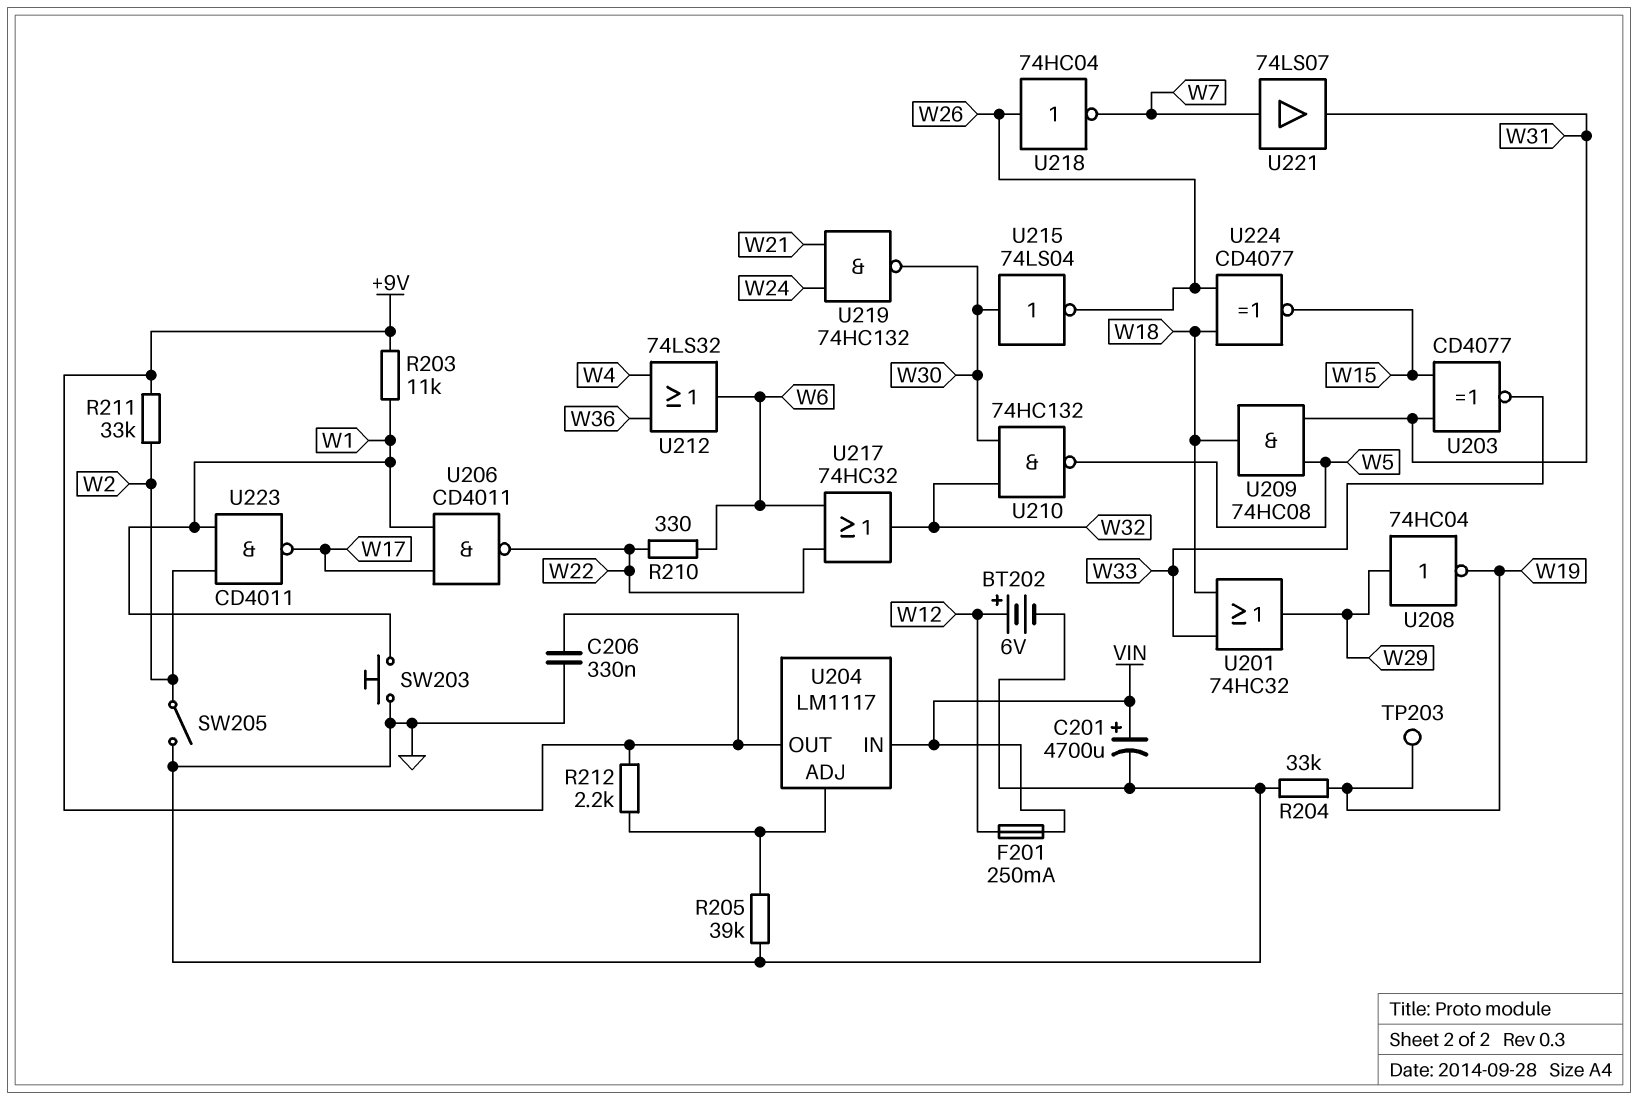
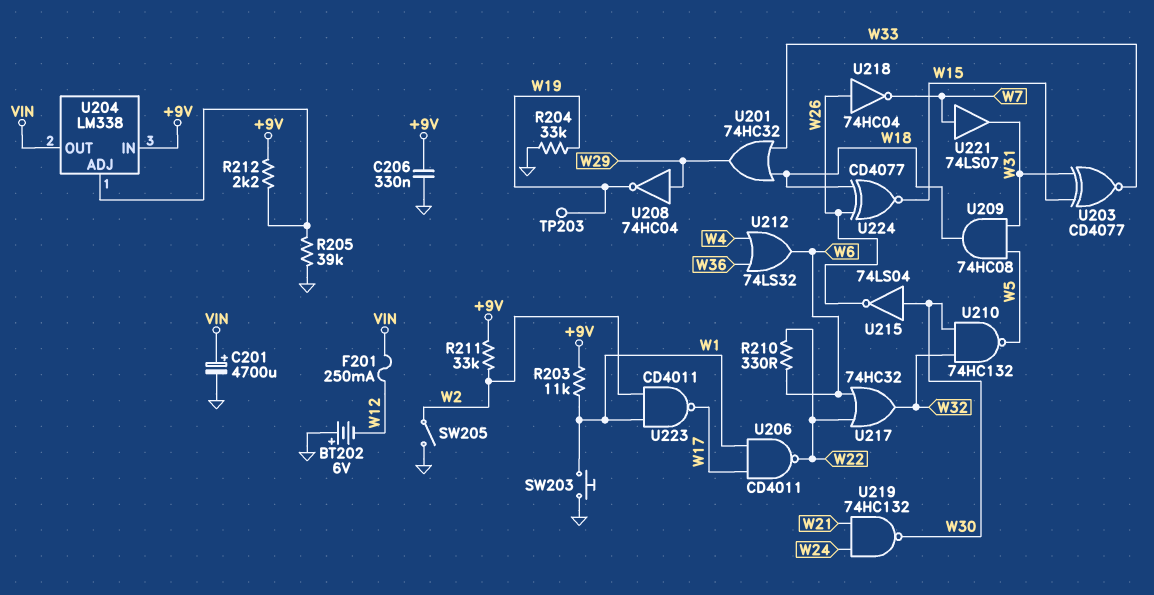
BT202: 6V (plus W12, minus GND) -> 6V (plus GND, minus W12)
U204: LM1117 -> LM338
U204 pin IN: VIN -> +9V
U204 pin OUT: +9V -> VIN

